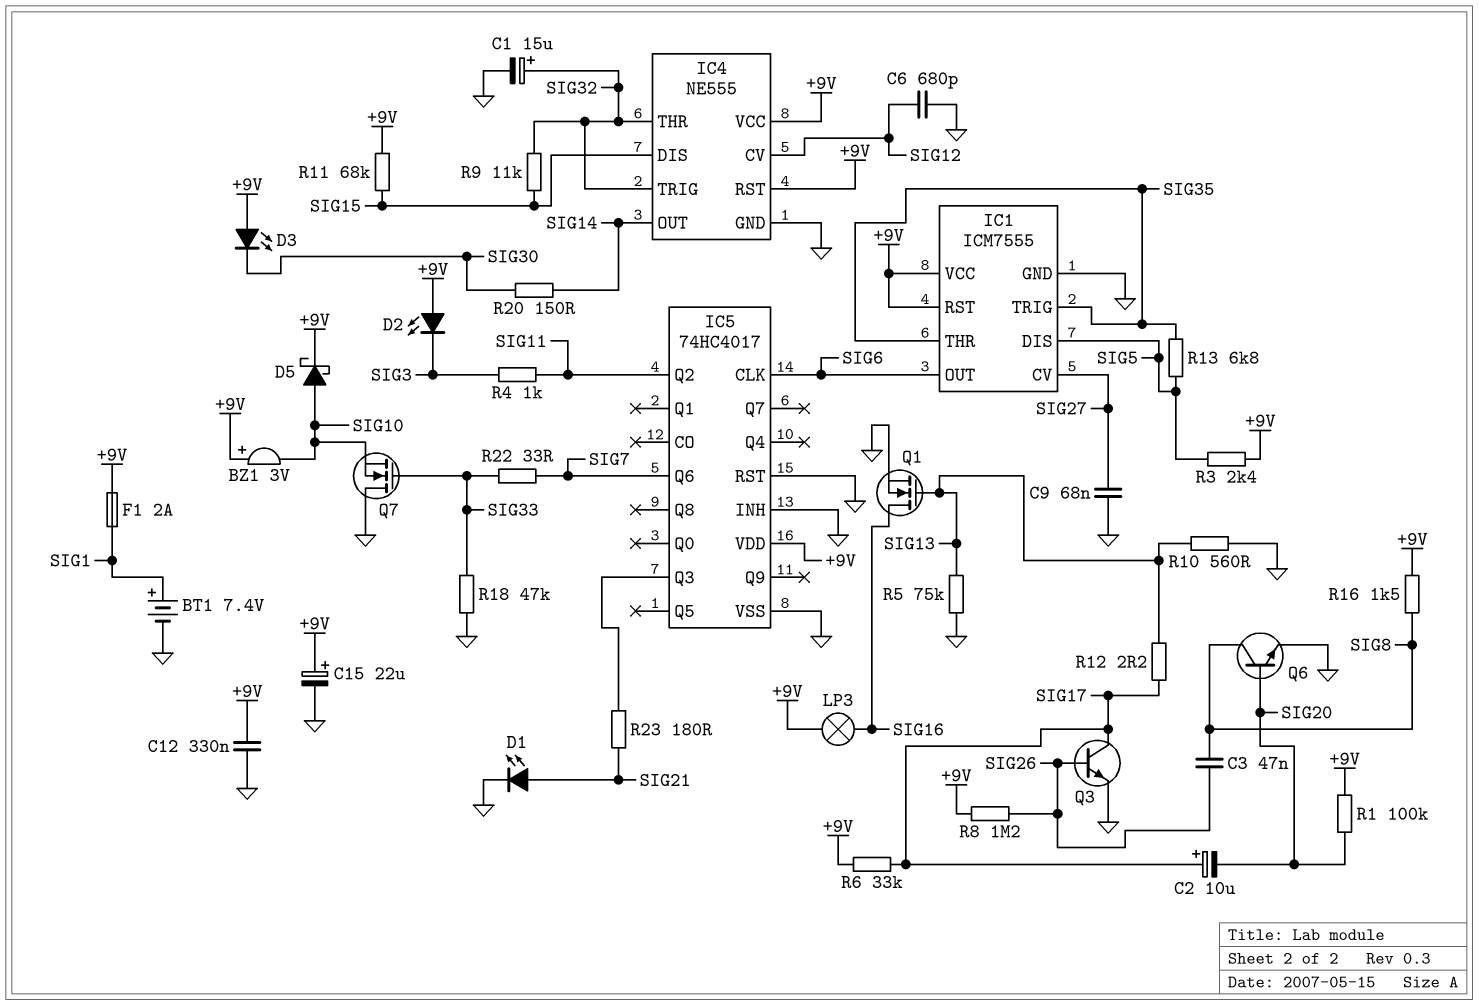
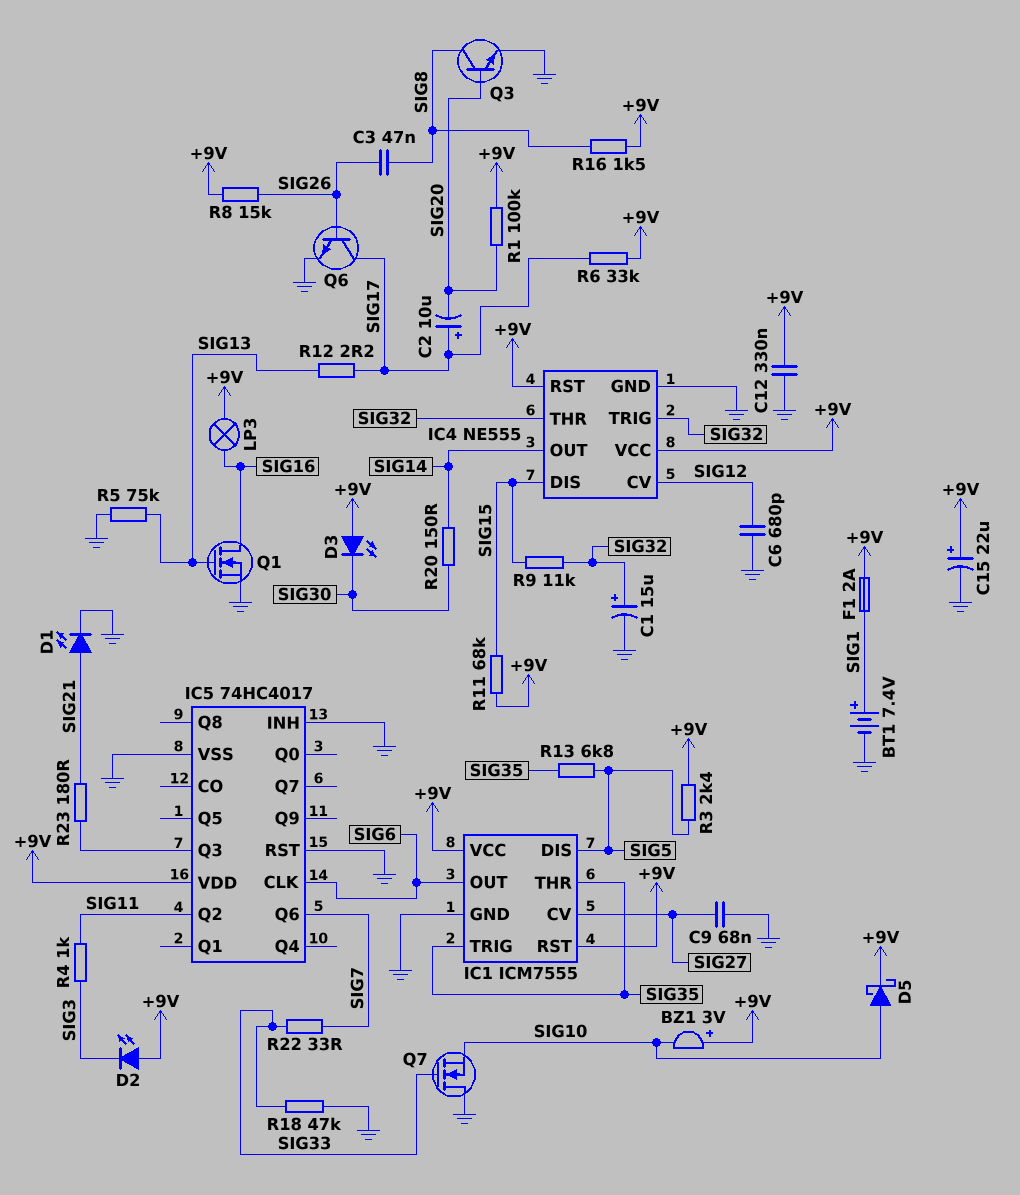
Q3: NPN (B SIG26, C SIG17, E GND) -> NPN (B SIG20, C SIG8, E GND)
Q6: NPN (B SIG20, C SIG8, E GND) -> NPN (B SIG26, C SIG17, E GND)
R8: 1.2M (+9V, SIG26) -> 15k (+9V, SIG26)
R10: 560 (GND, SIG13) -> none

